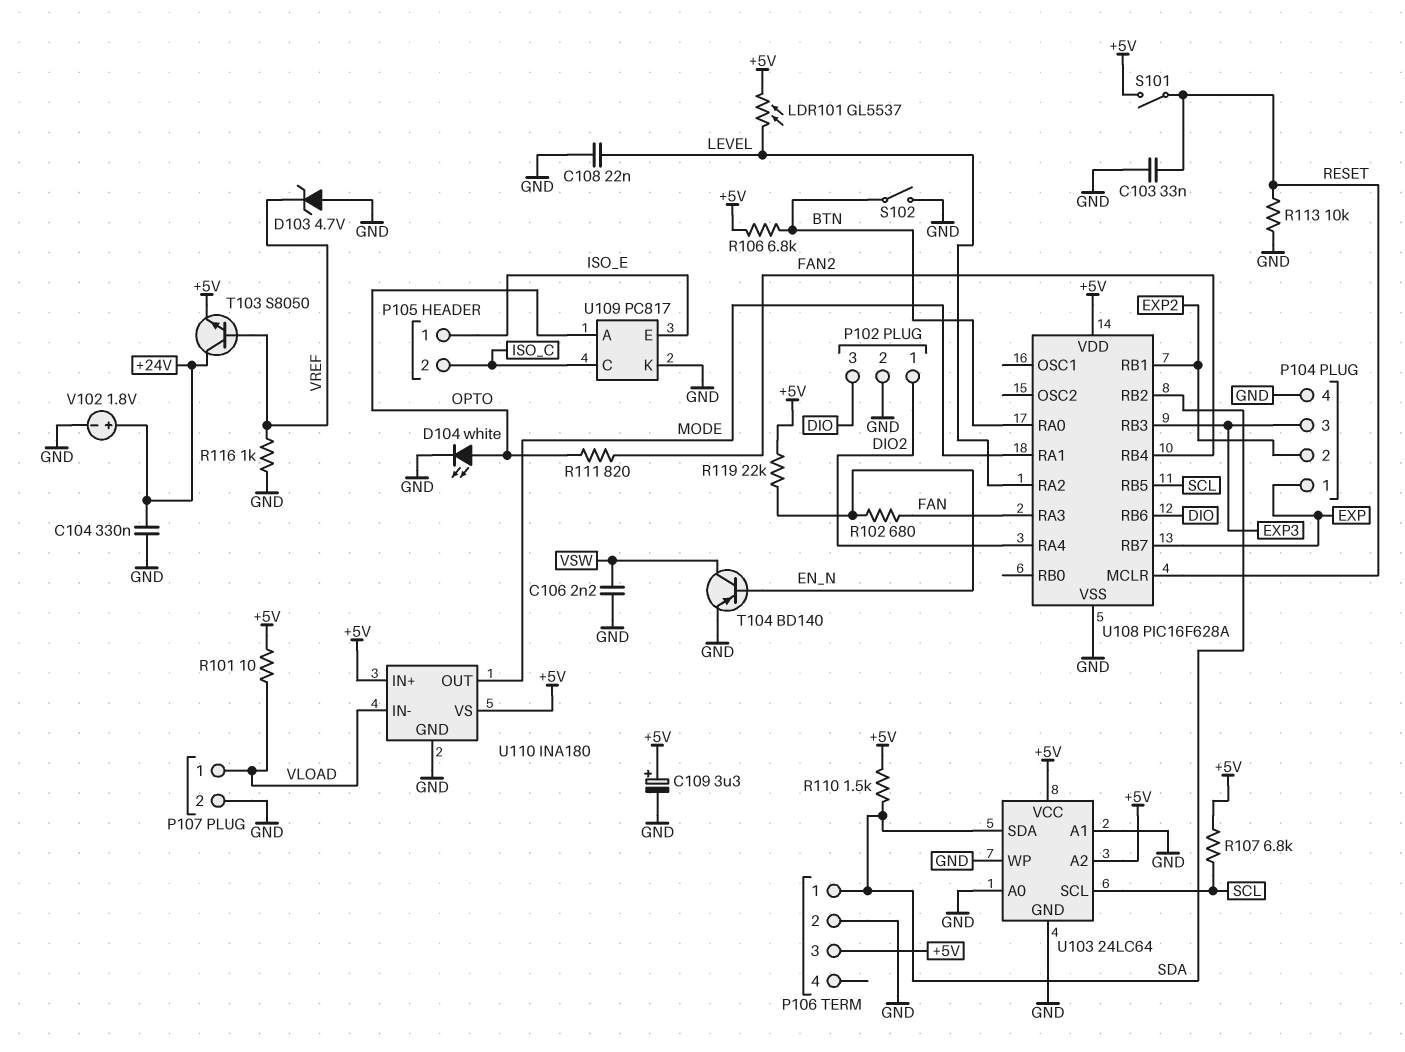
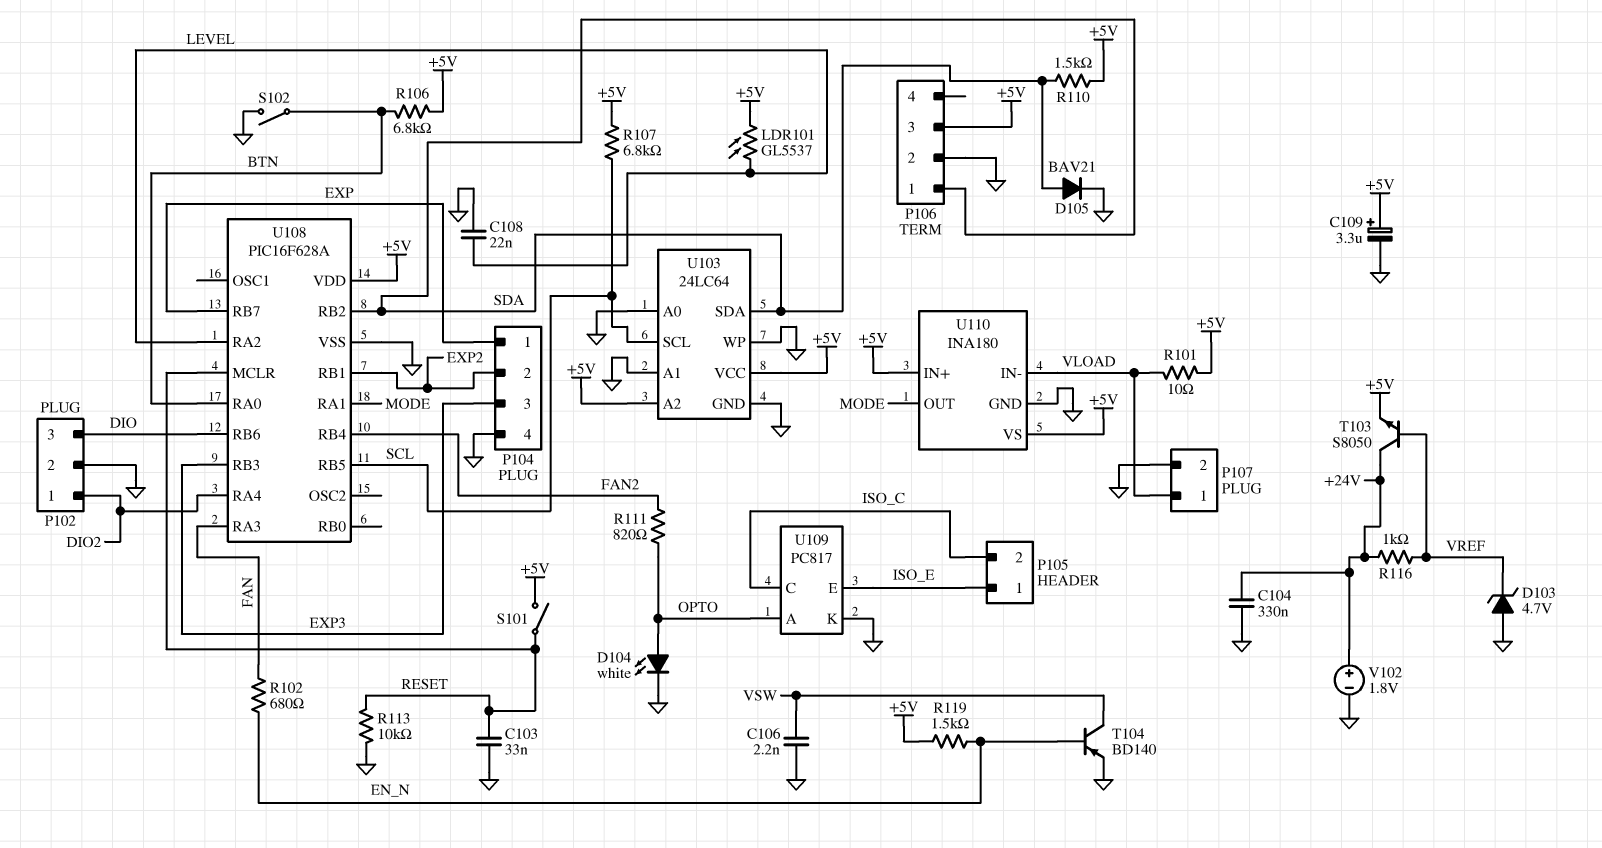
D105: none -> diode BAV21 (A SDA, K GND)
R116: 1k (GND, VREF) -> 1k (+24V, VREF)
R119: 22k (+5V, EN_N) -> 1.5k (+5V, EN_N)

